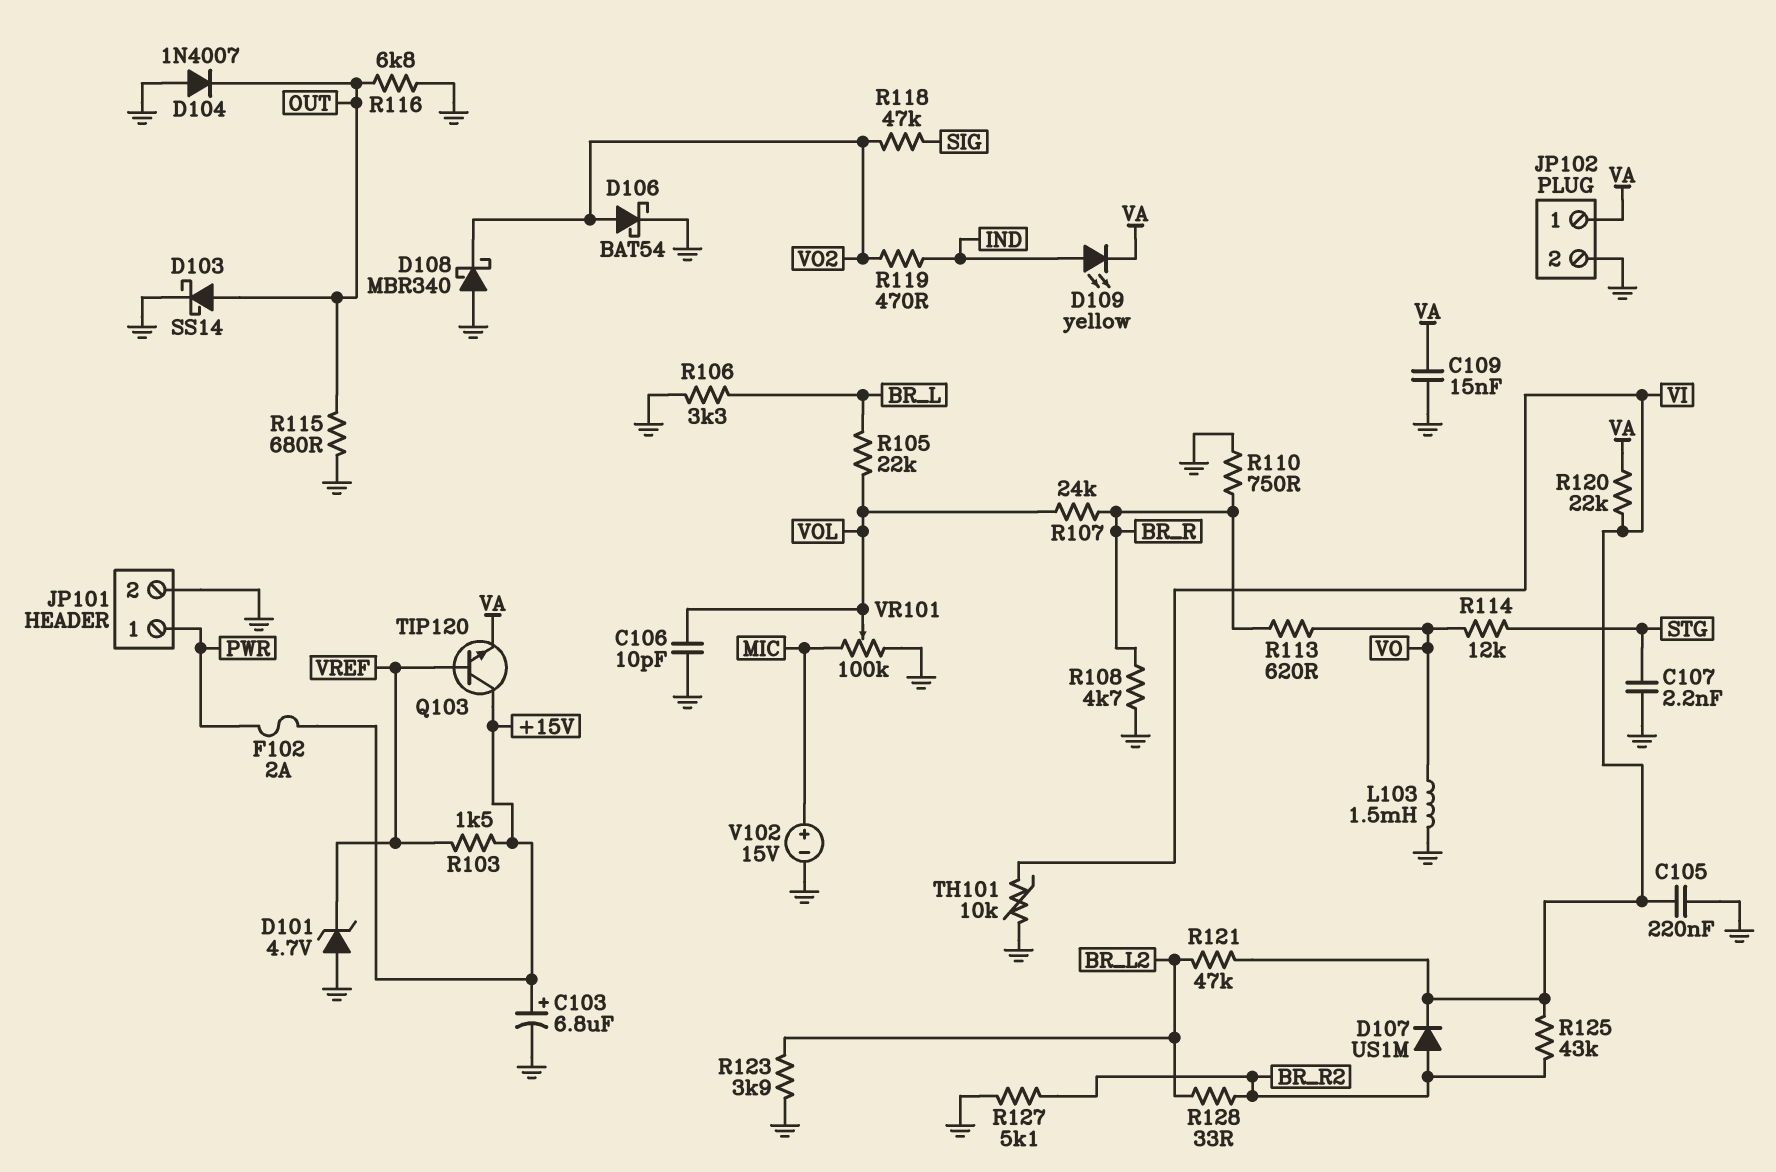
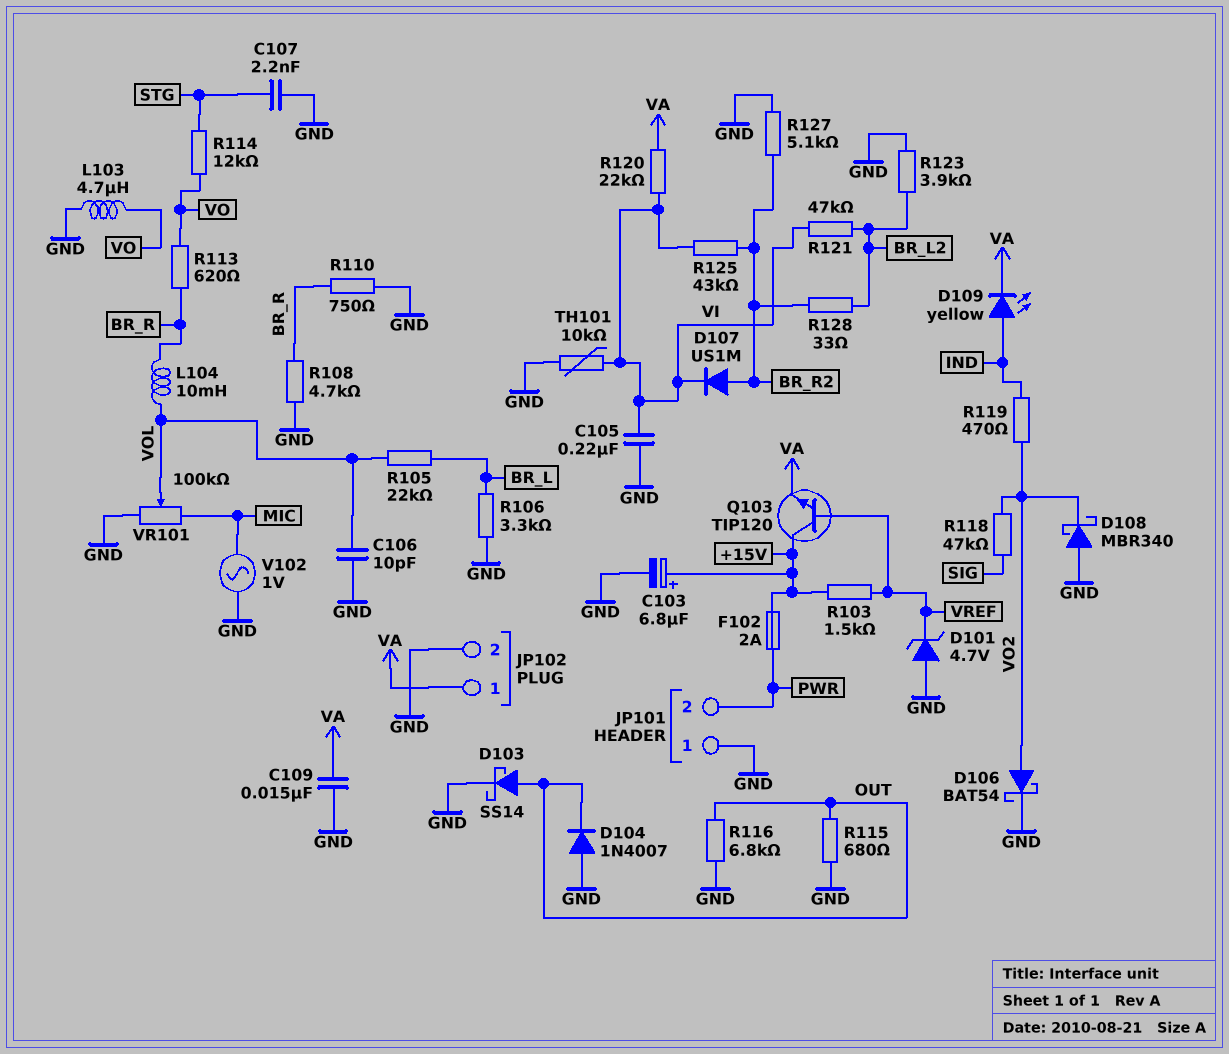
JP101 pin 1: PWR -> GND
JP101 pin 2: GND -> PWR
L103: 1.5mH (GND, VO) -> 4.7uH (GND, VO)
L104: none -> 10mH (BR_R, VOL)
R107: 24k (BR_R, VOL) -> none
V102: 15V (plus MIC, minus GND) -> AC 1V (GND, MIC)

